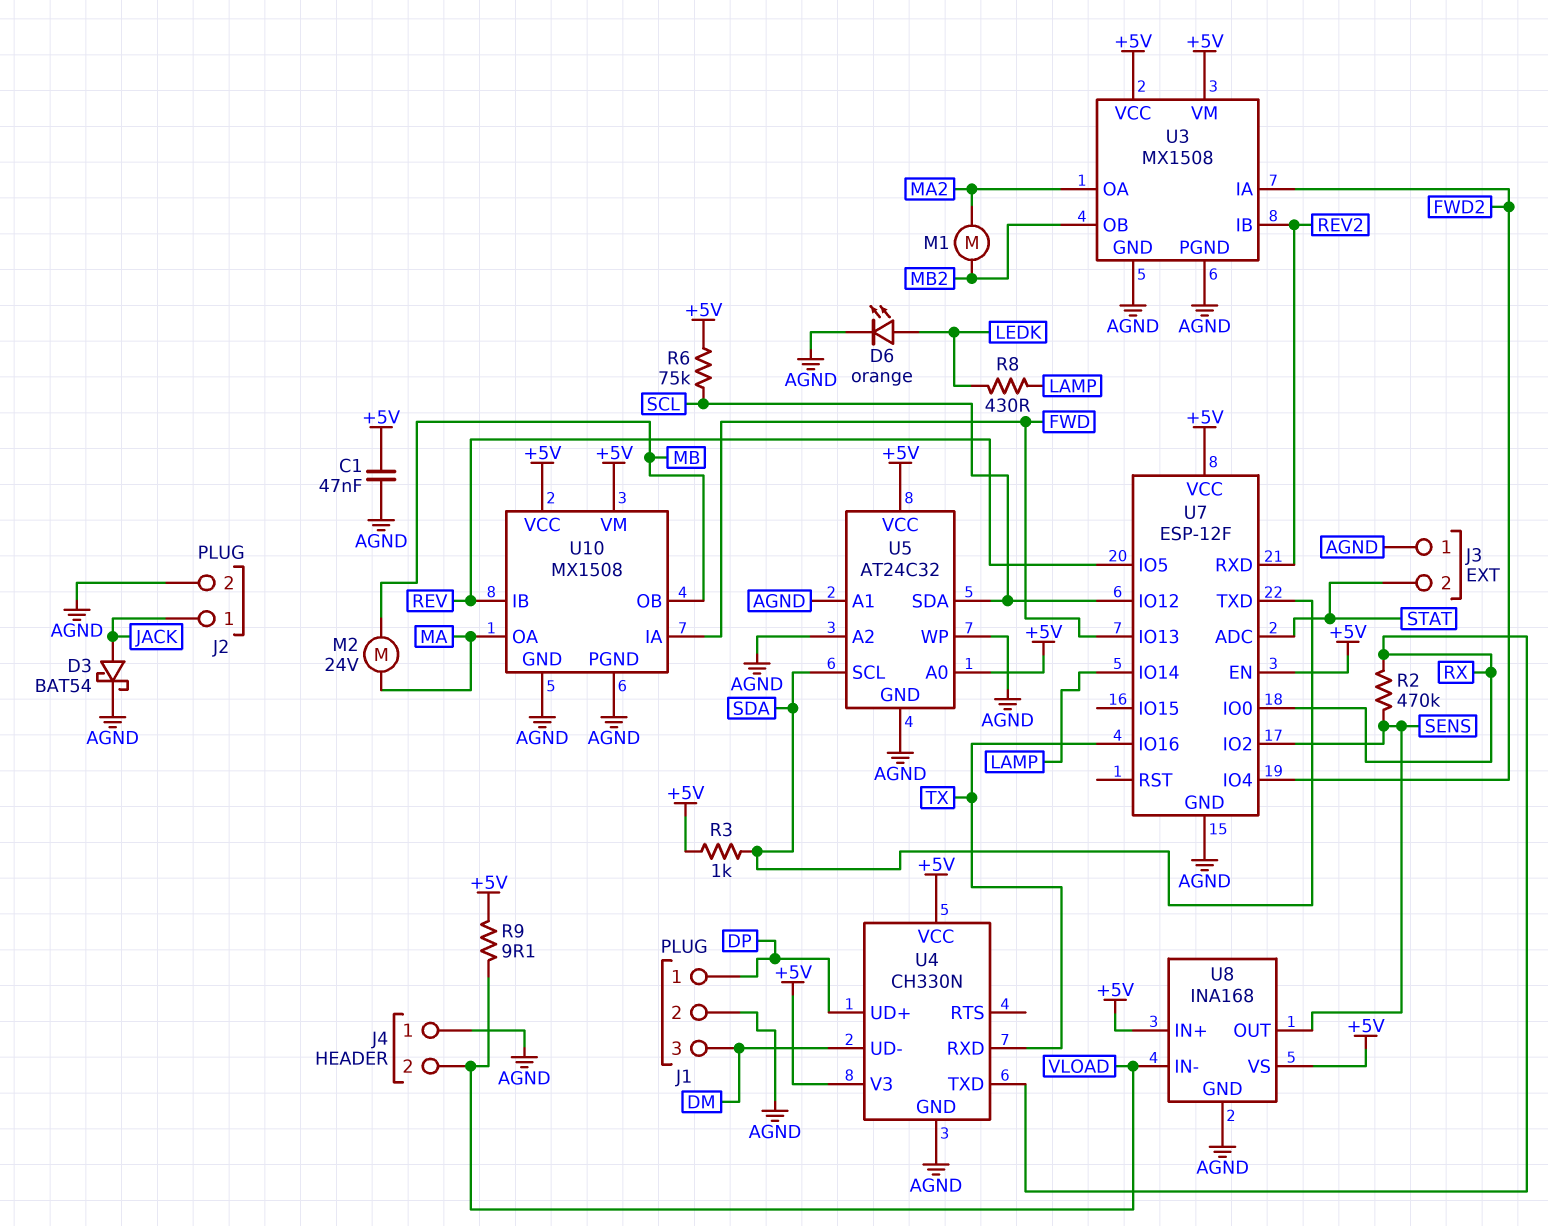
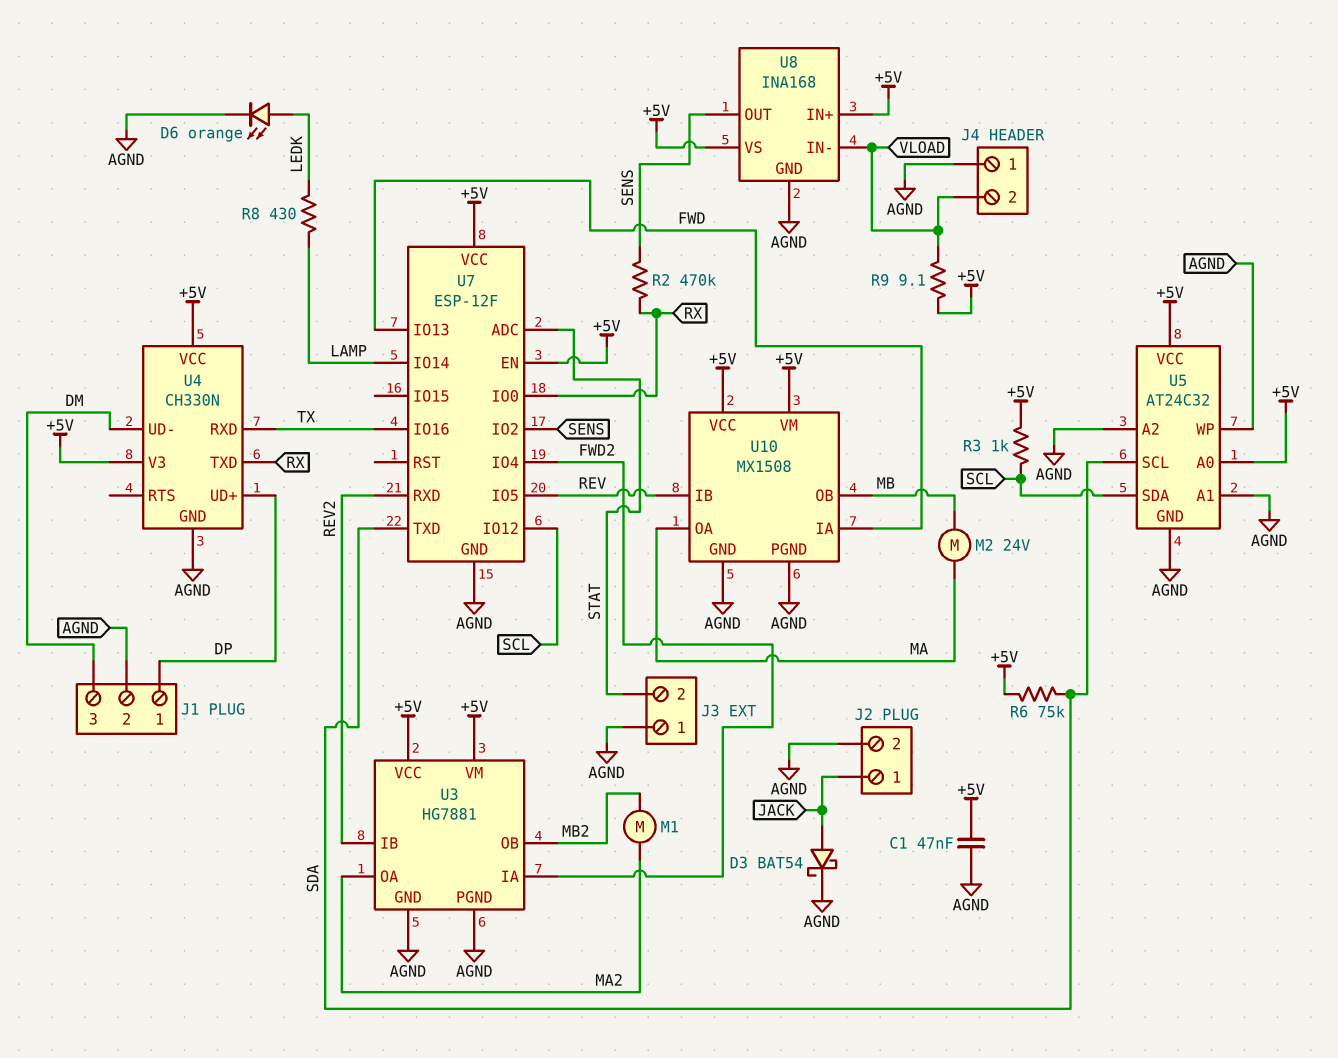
R3: 1k (+5V, SDA) -> 1k (+5V, SCL)
R6: 75k (+5V, SCL) -> 75k (+5V, SDA)
U3: MX1508 -> HG7881

